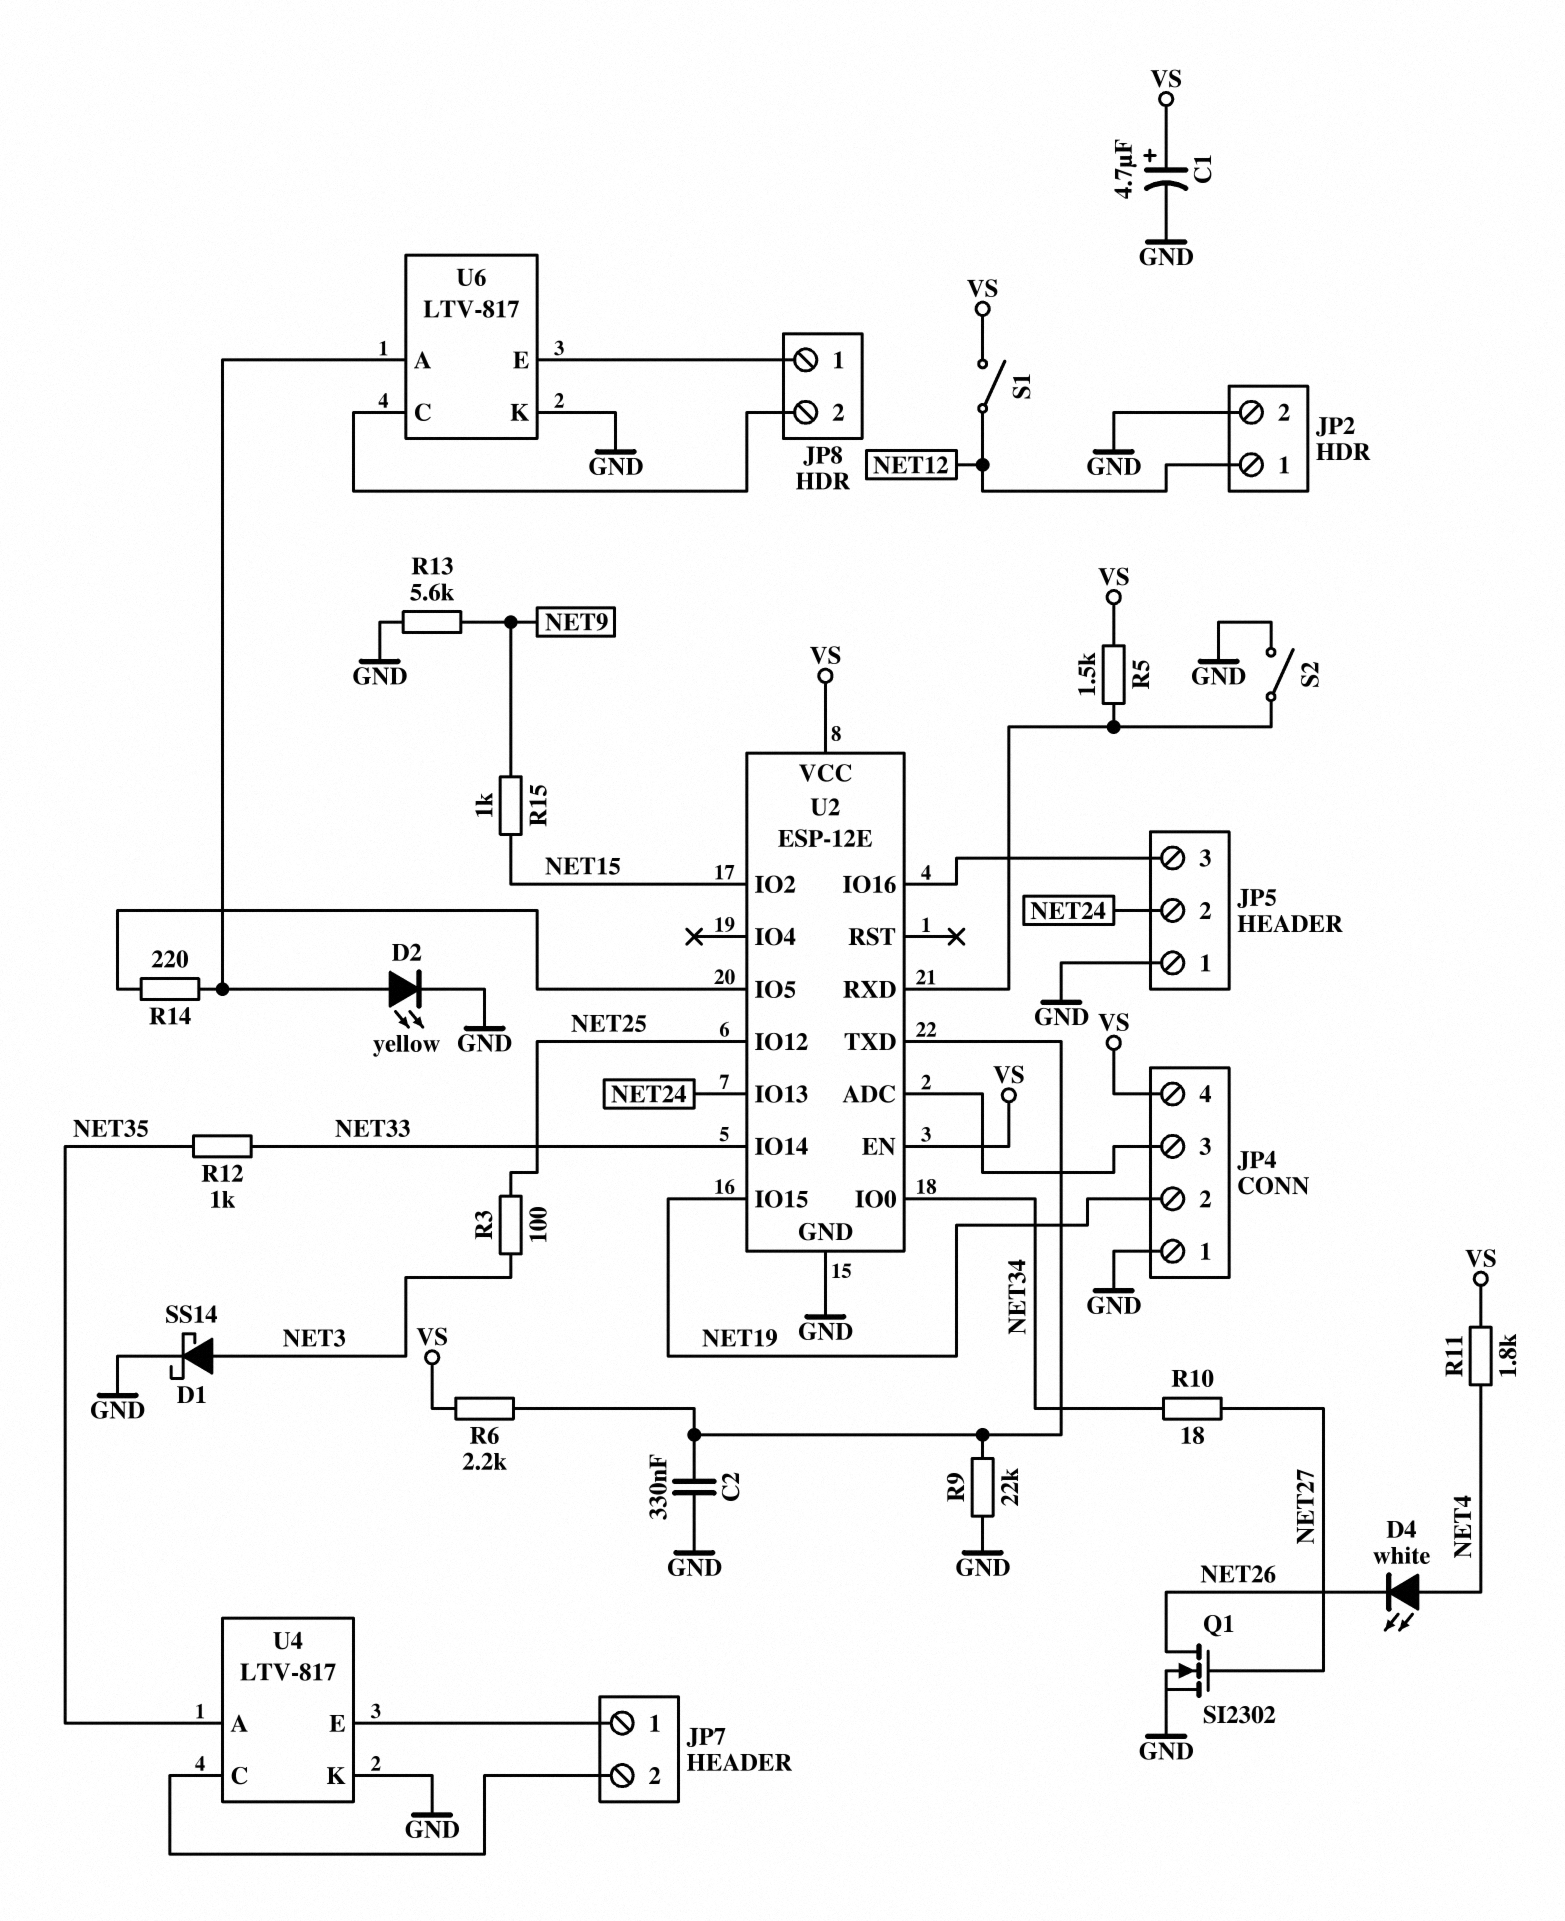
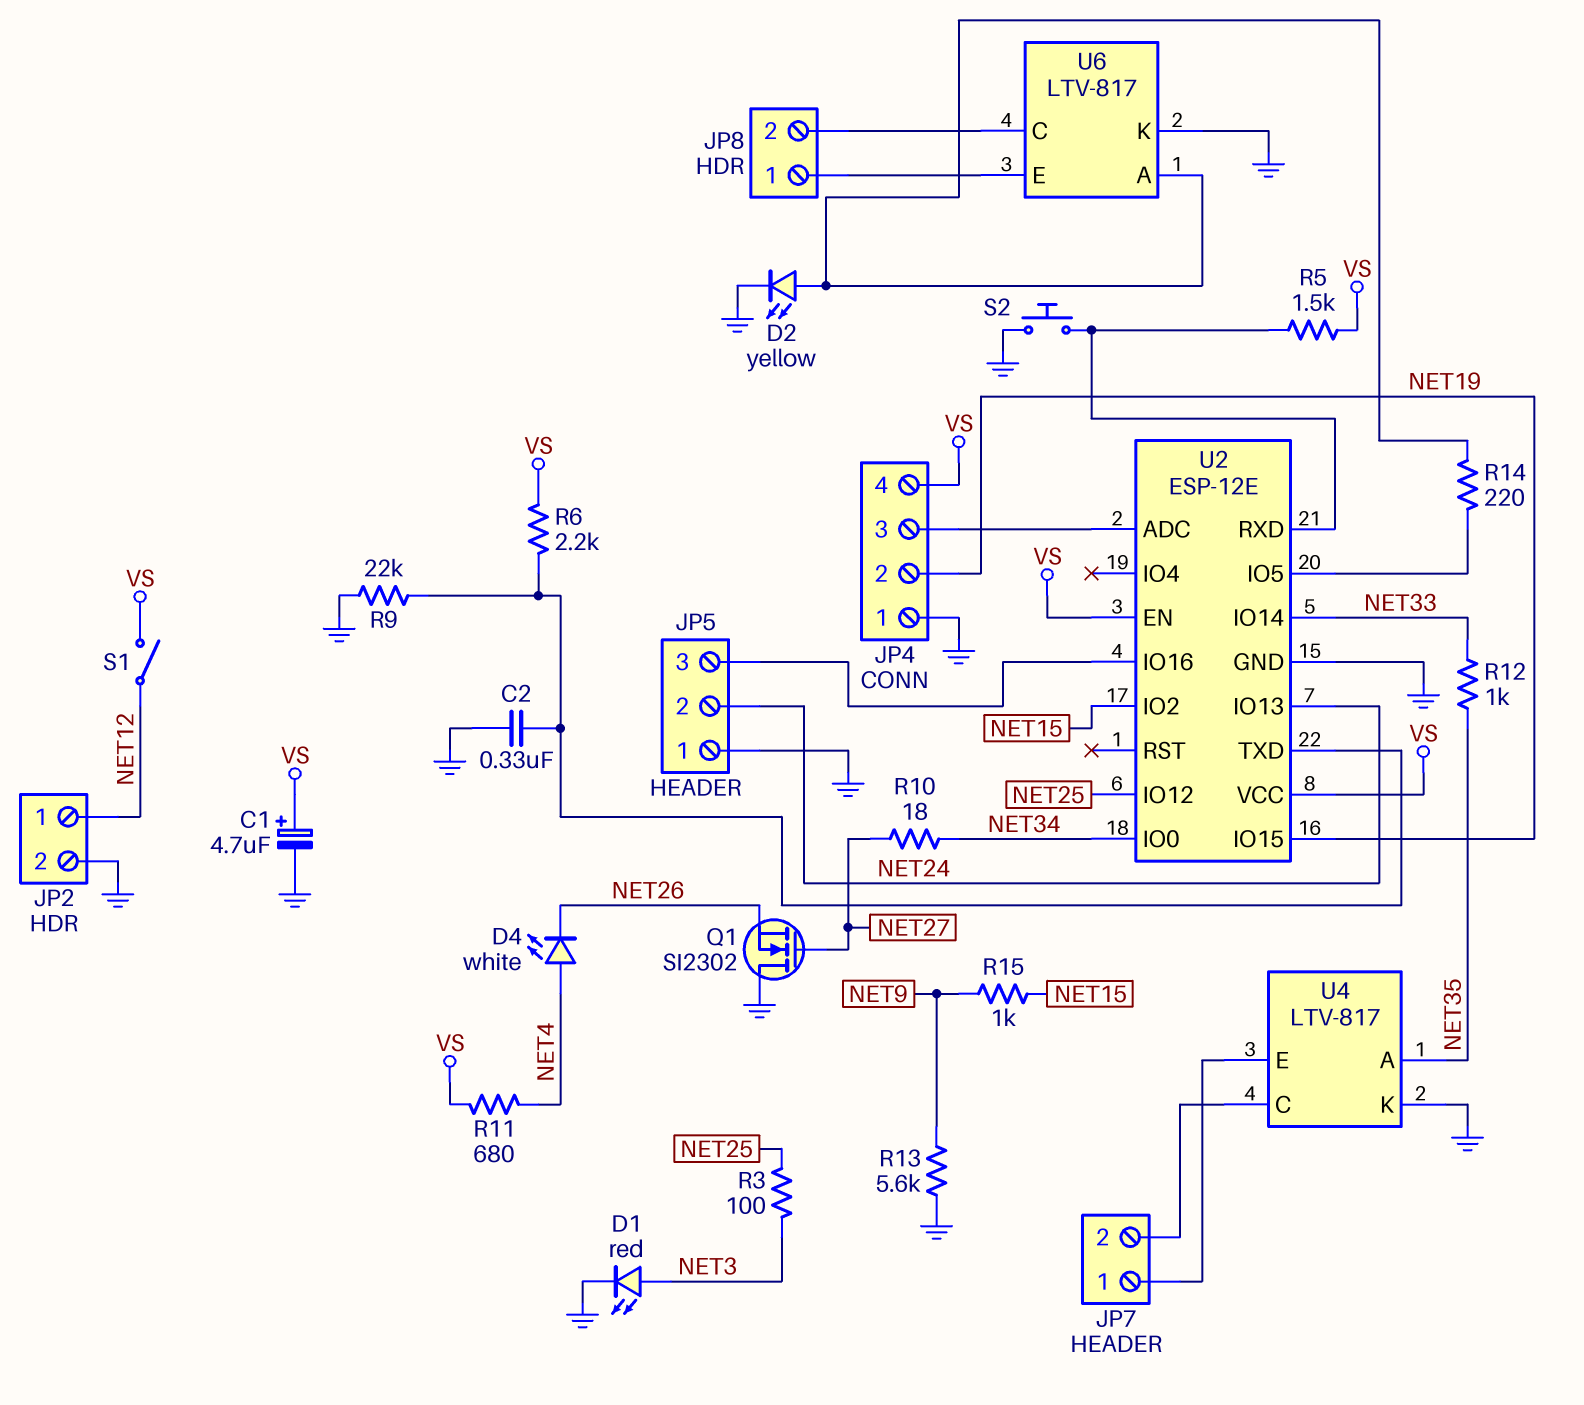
D1: schottky SS14 (A NET3, K GND) -> LED red (A NET3, K GND)
Q1: NMOS SI2302 (G NET27, D NET26, S GND) -> NMOS SI2302 (G NET27, D GND, S NET26)
R11: 1.8k (NET4, VS) -> 680 (NET4, VS)
S2: switch (GND, U2/RXD) -> button (GND, U2/RXD)

